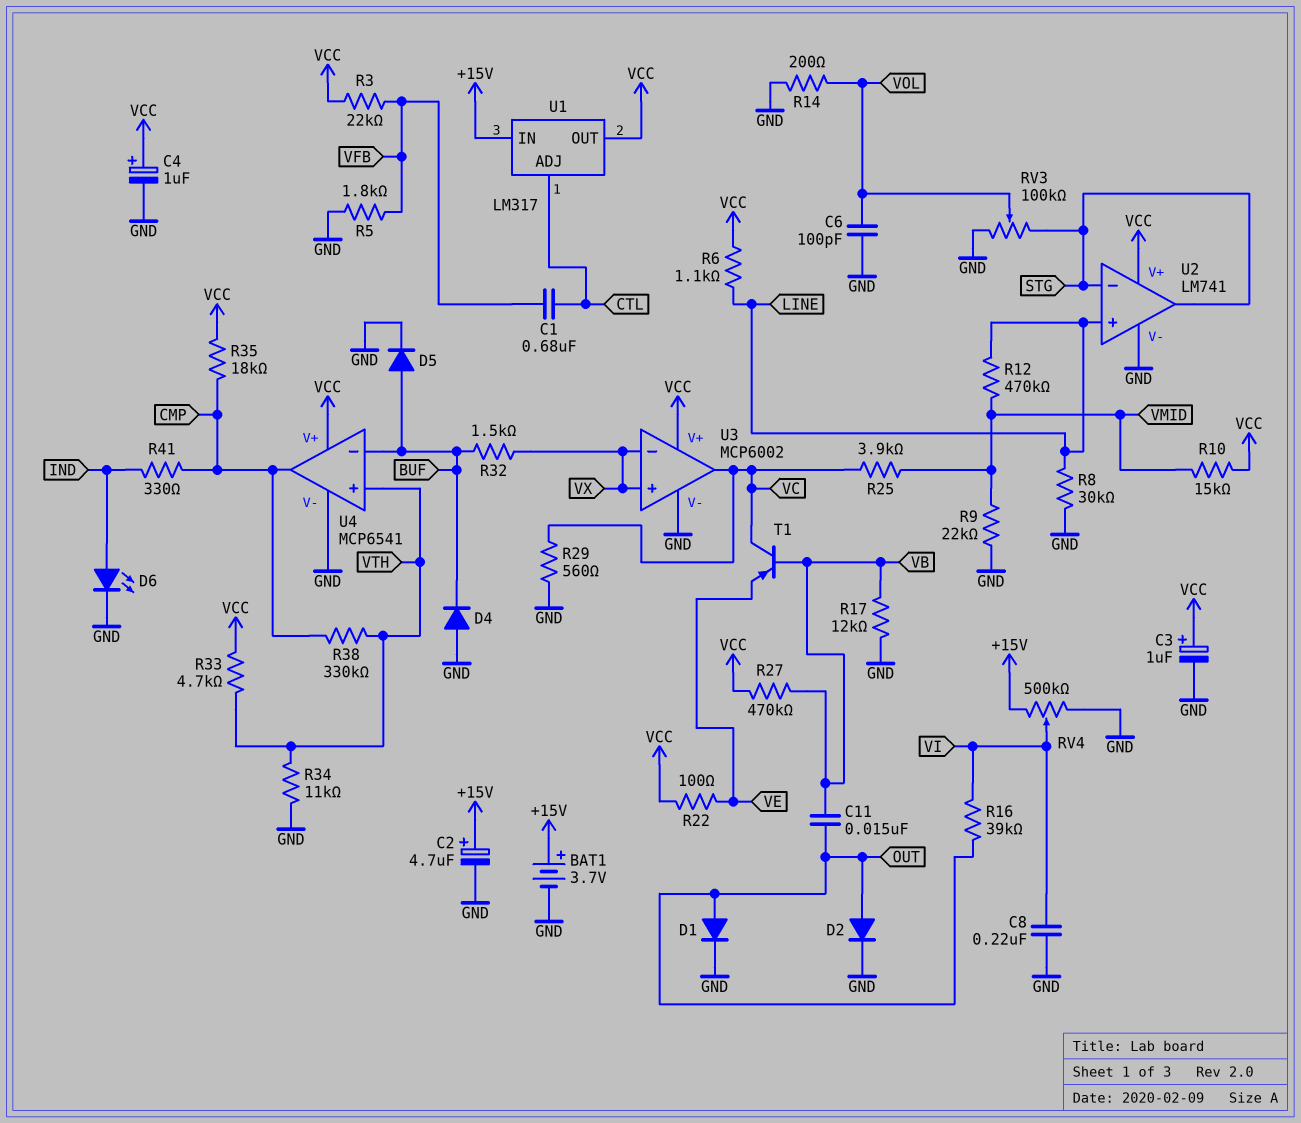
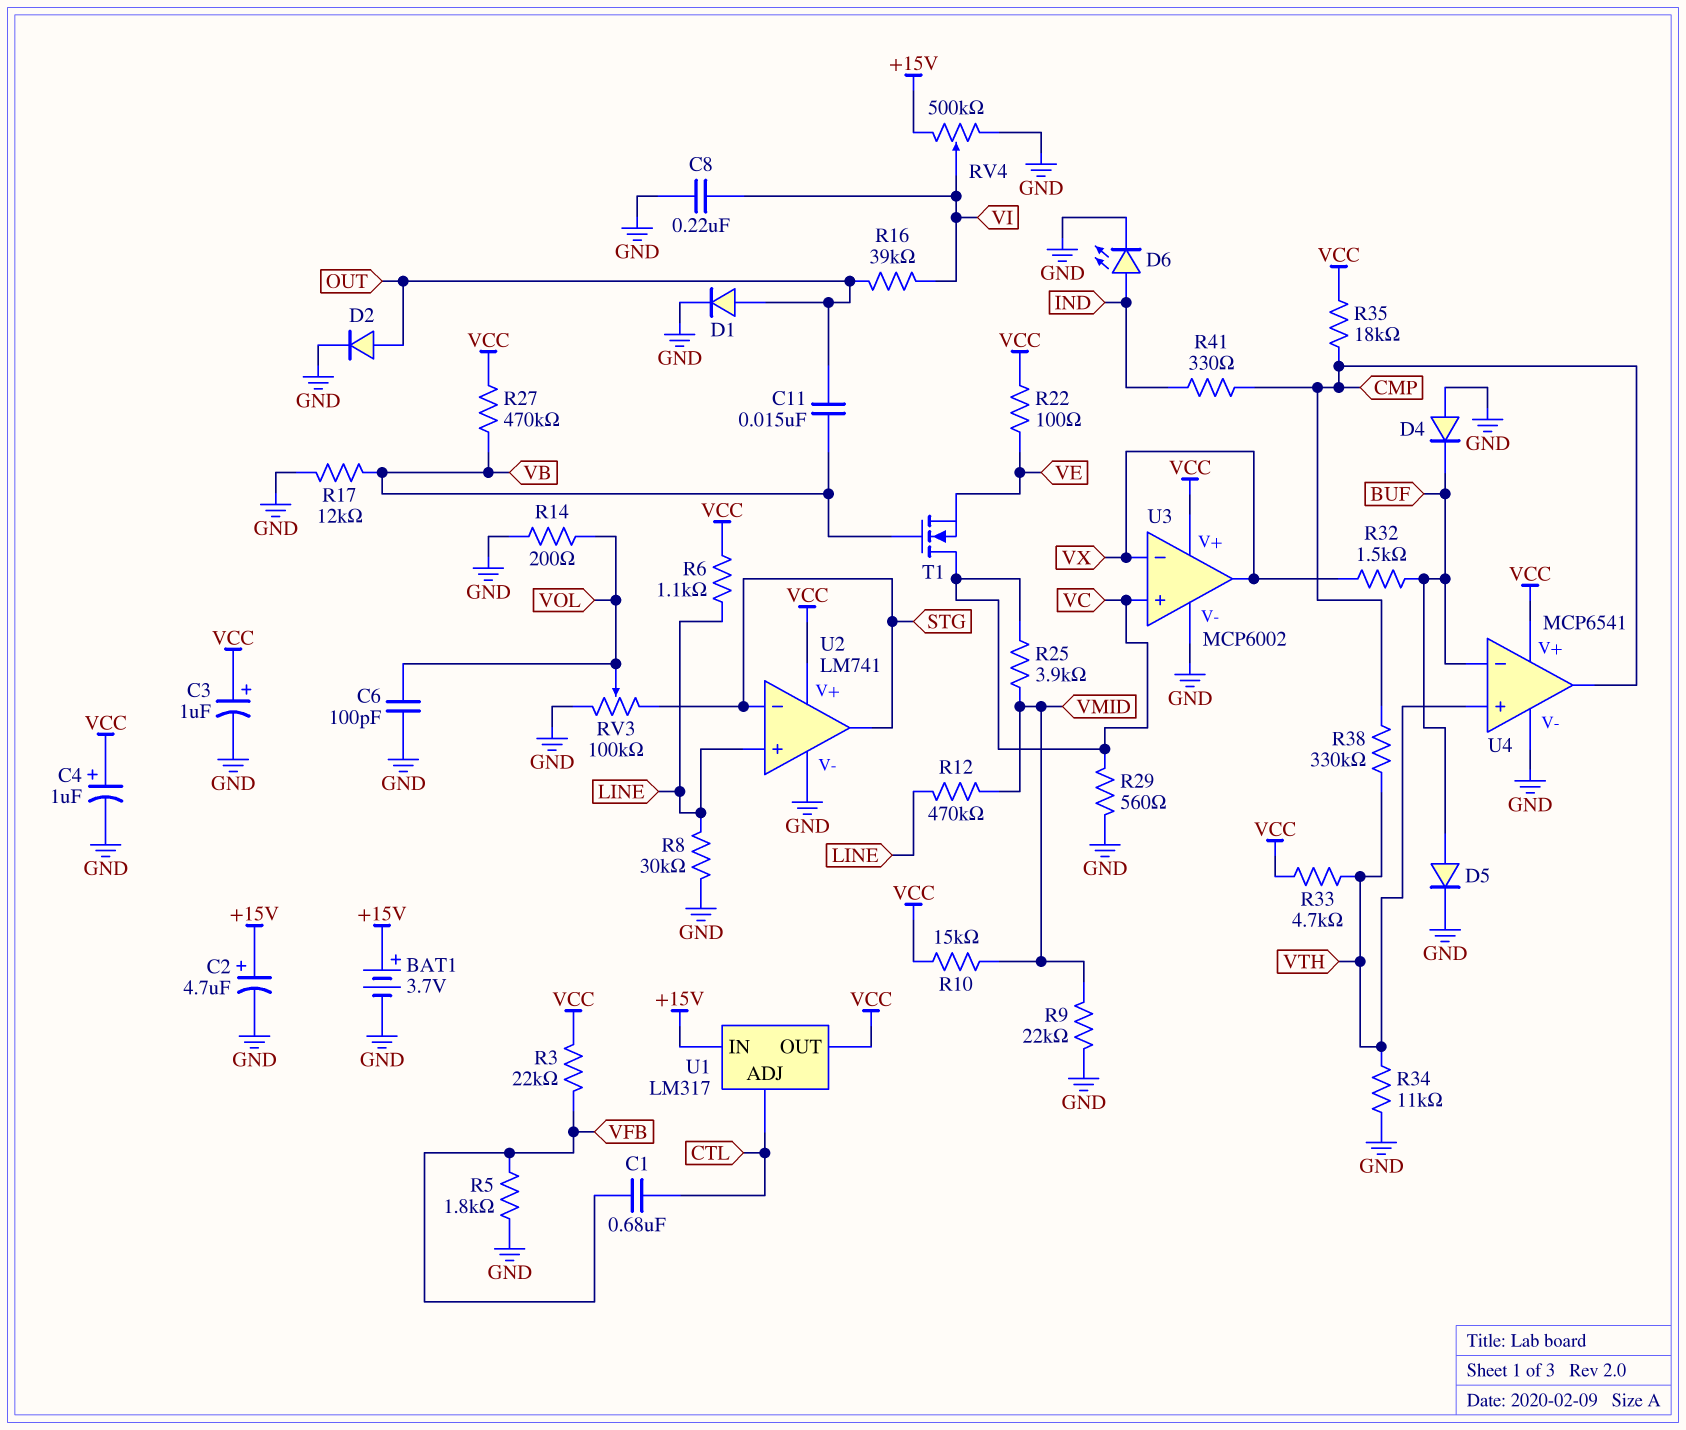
T1: PNP (B VB, C VC, E VE) -> NMOS (G VB, D VC, S VE)
U3 pin in+: VX -> VC
U3 pin out: VC -> VX

